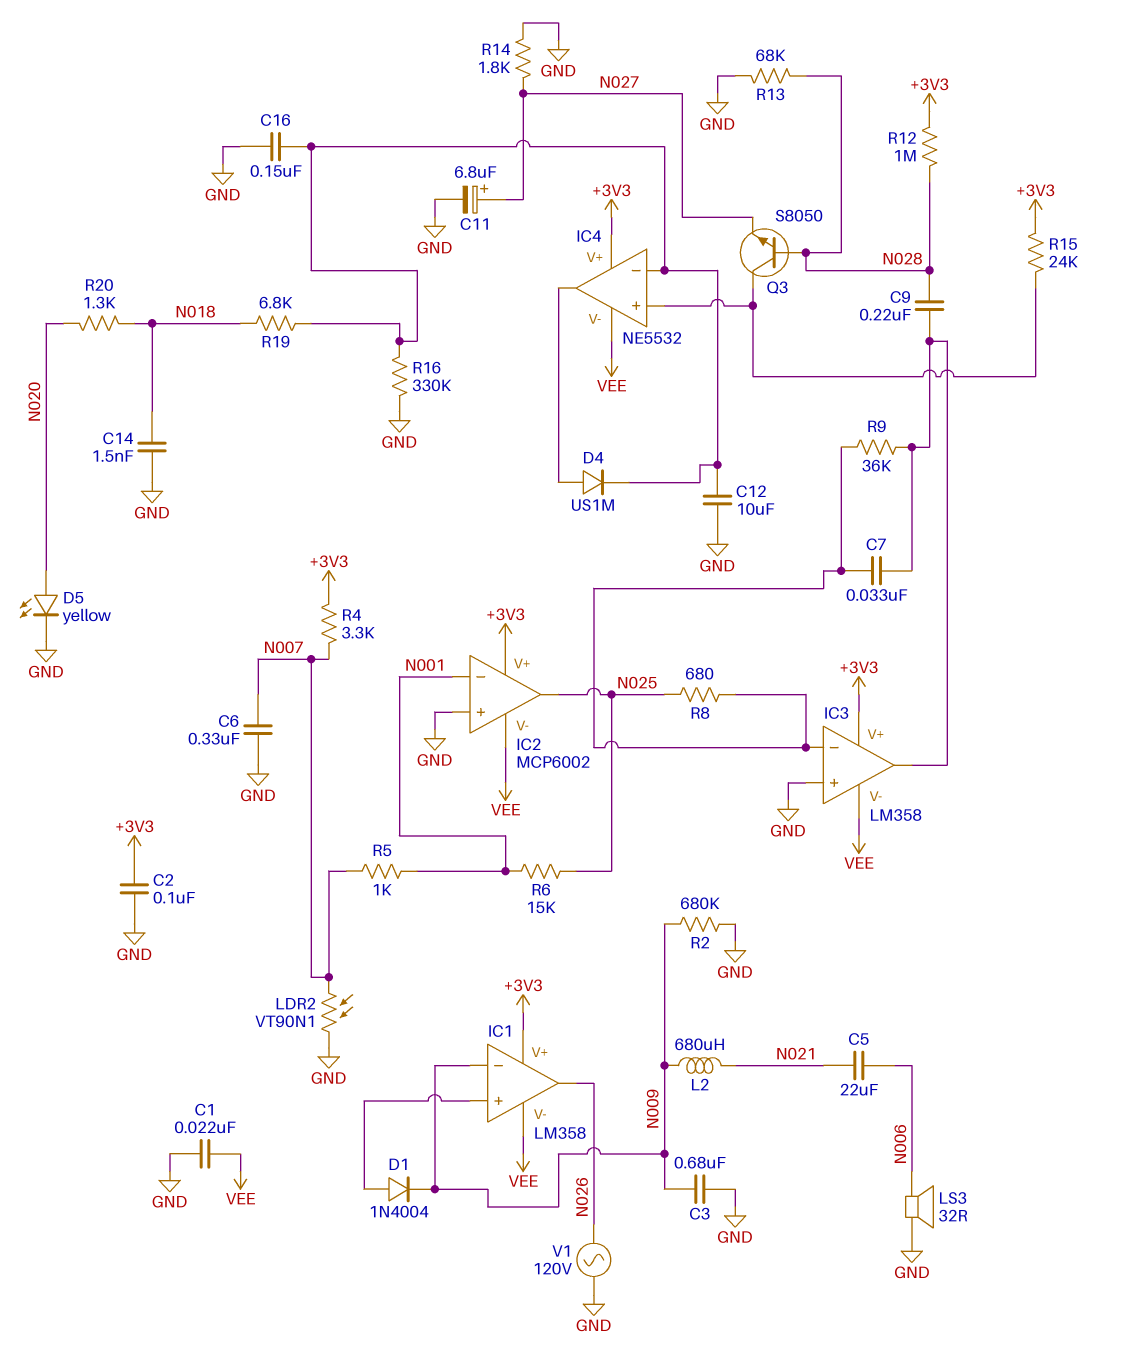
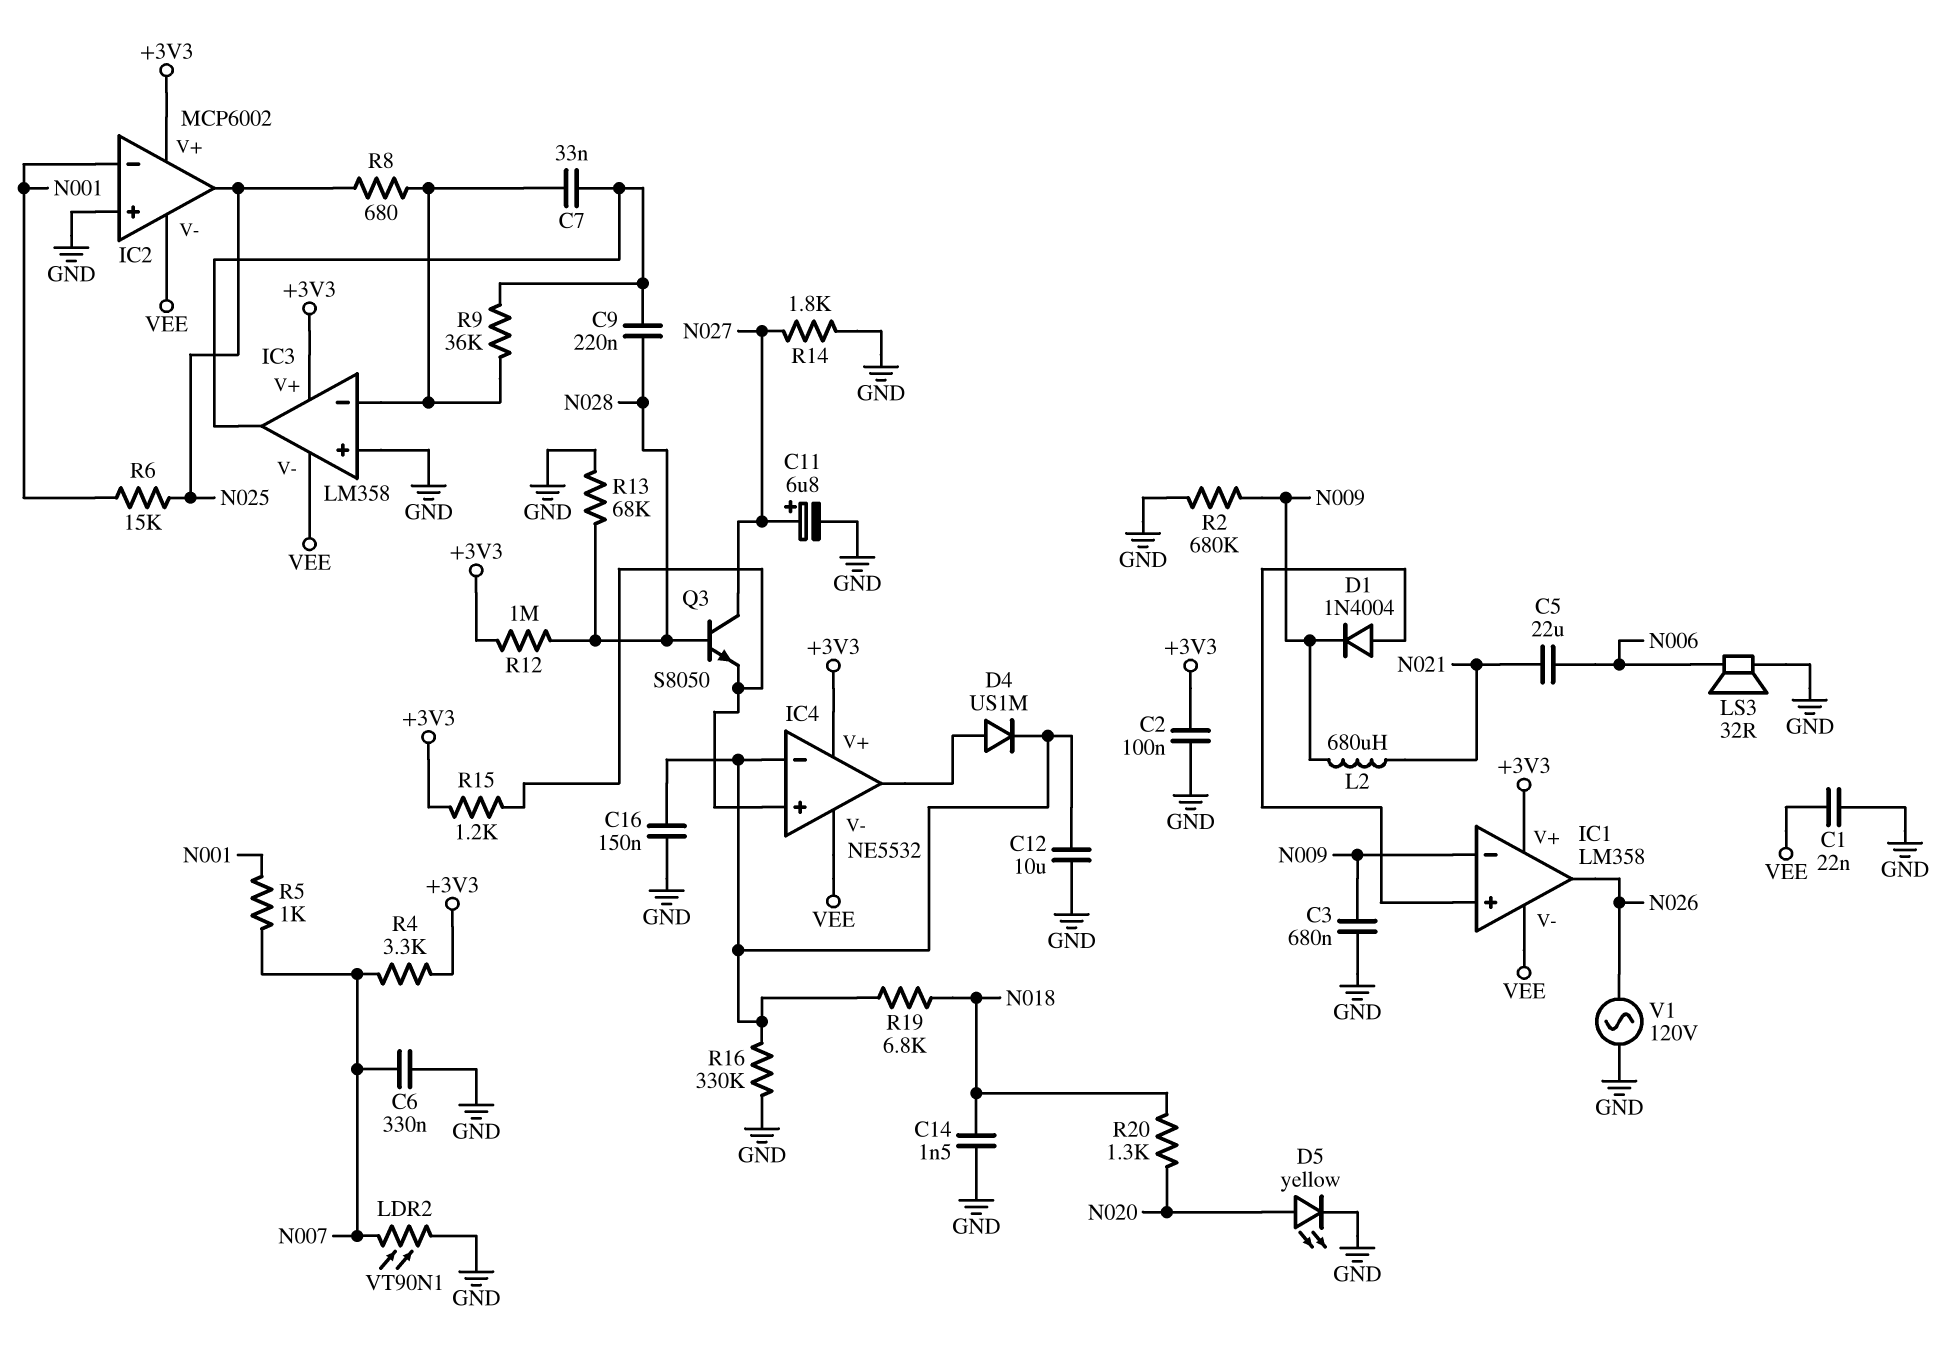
Q3: NPN S8050 (B N028, C IC4/in+, E N027) -> NPN S8050 (B N028, C N027, E IC4/in+)
R15: 24k (+3V3, IC4/in+) -> 1.2k (+3V3, IC4/in+)

